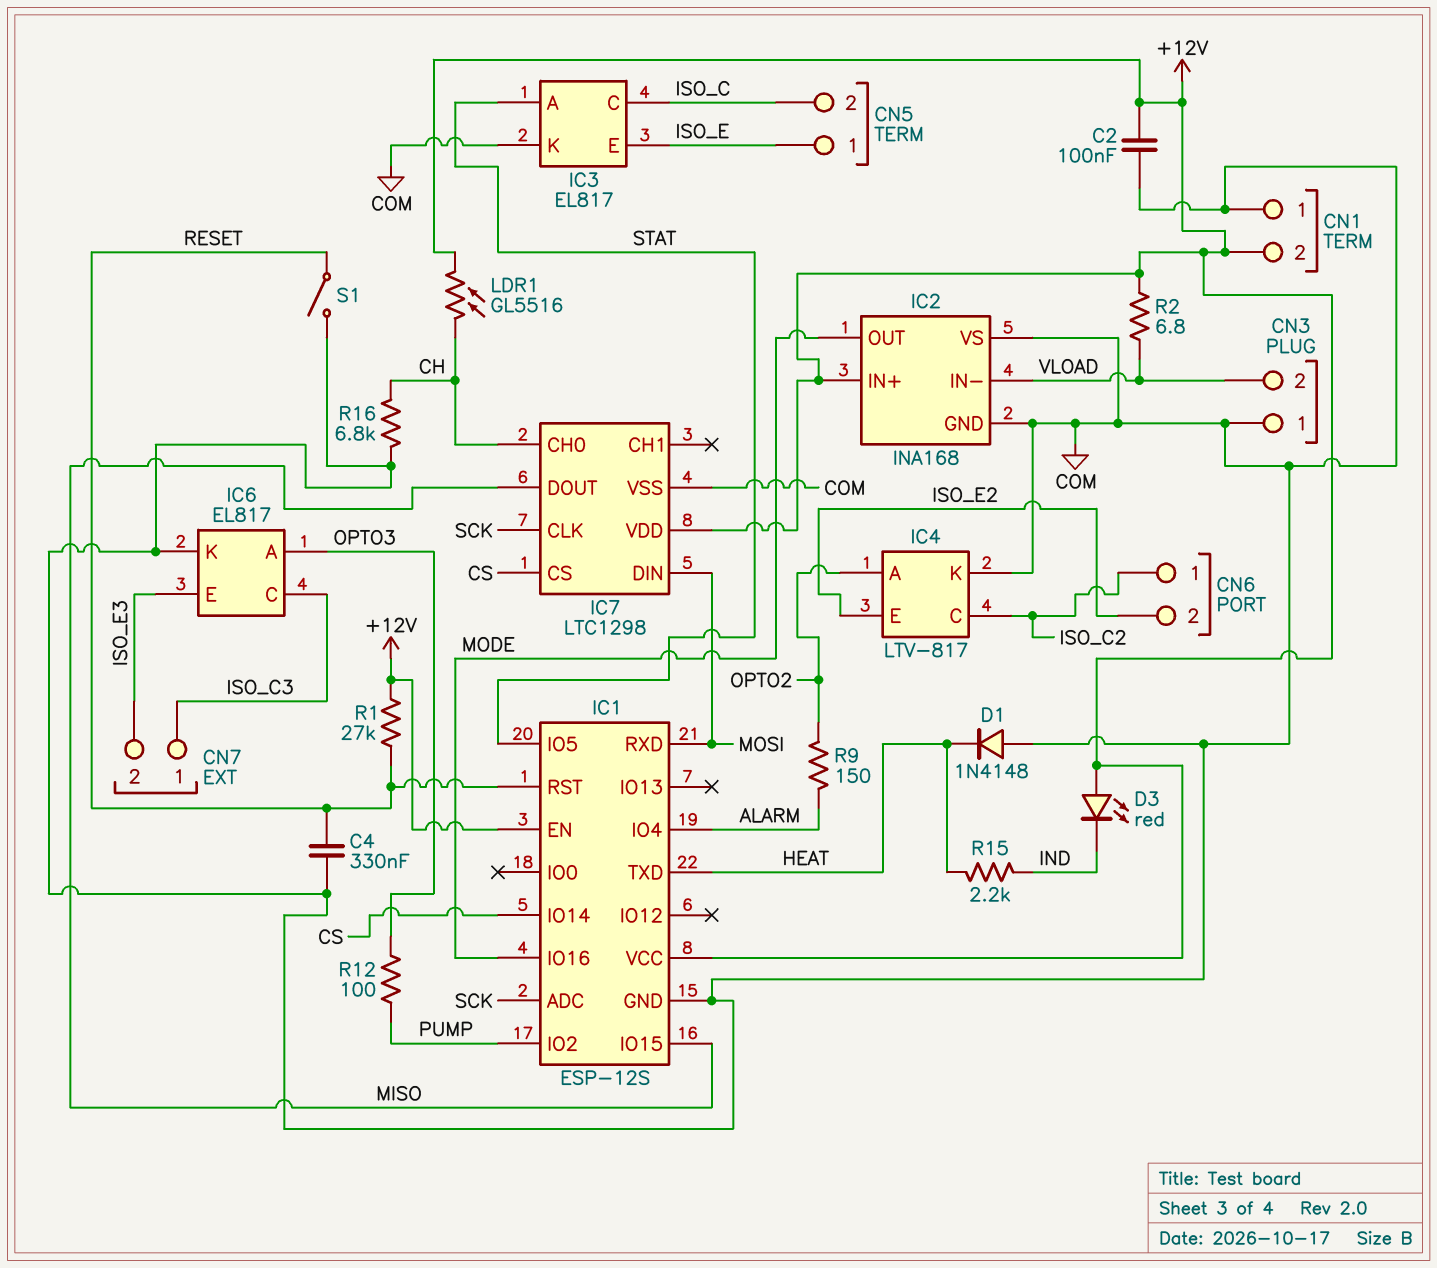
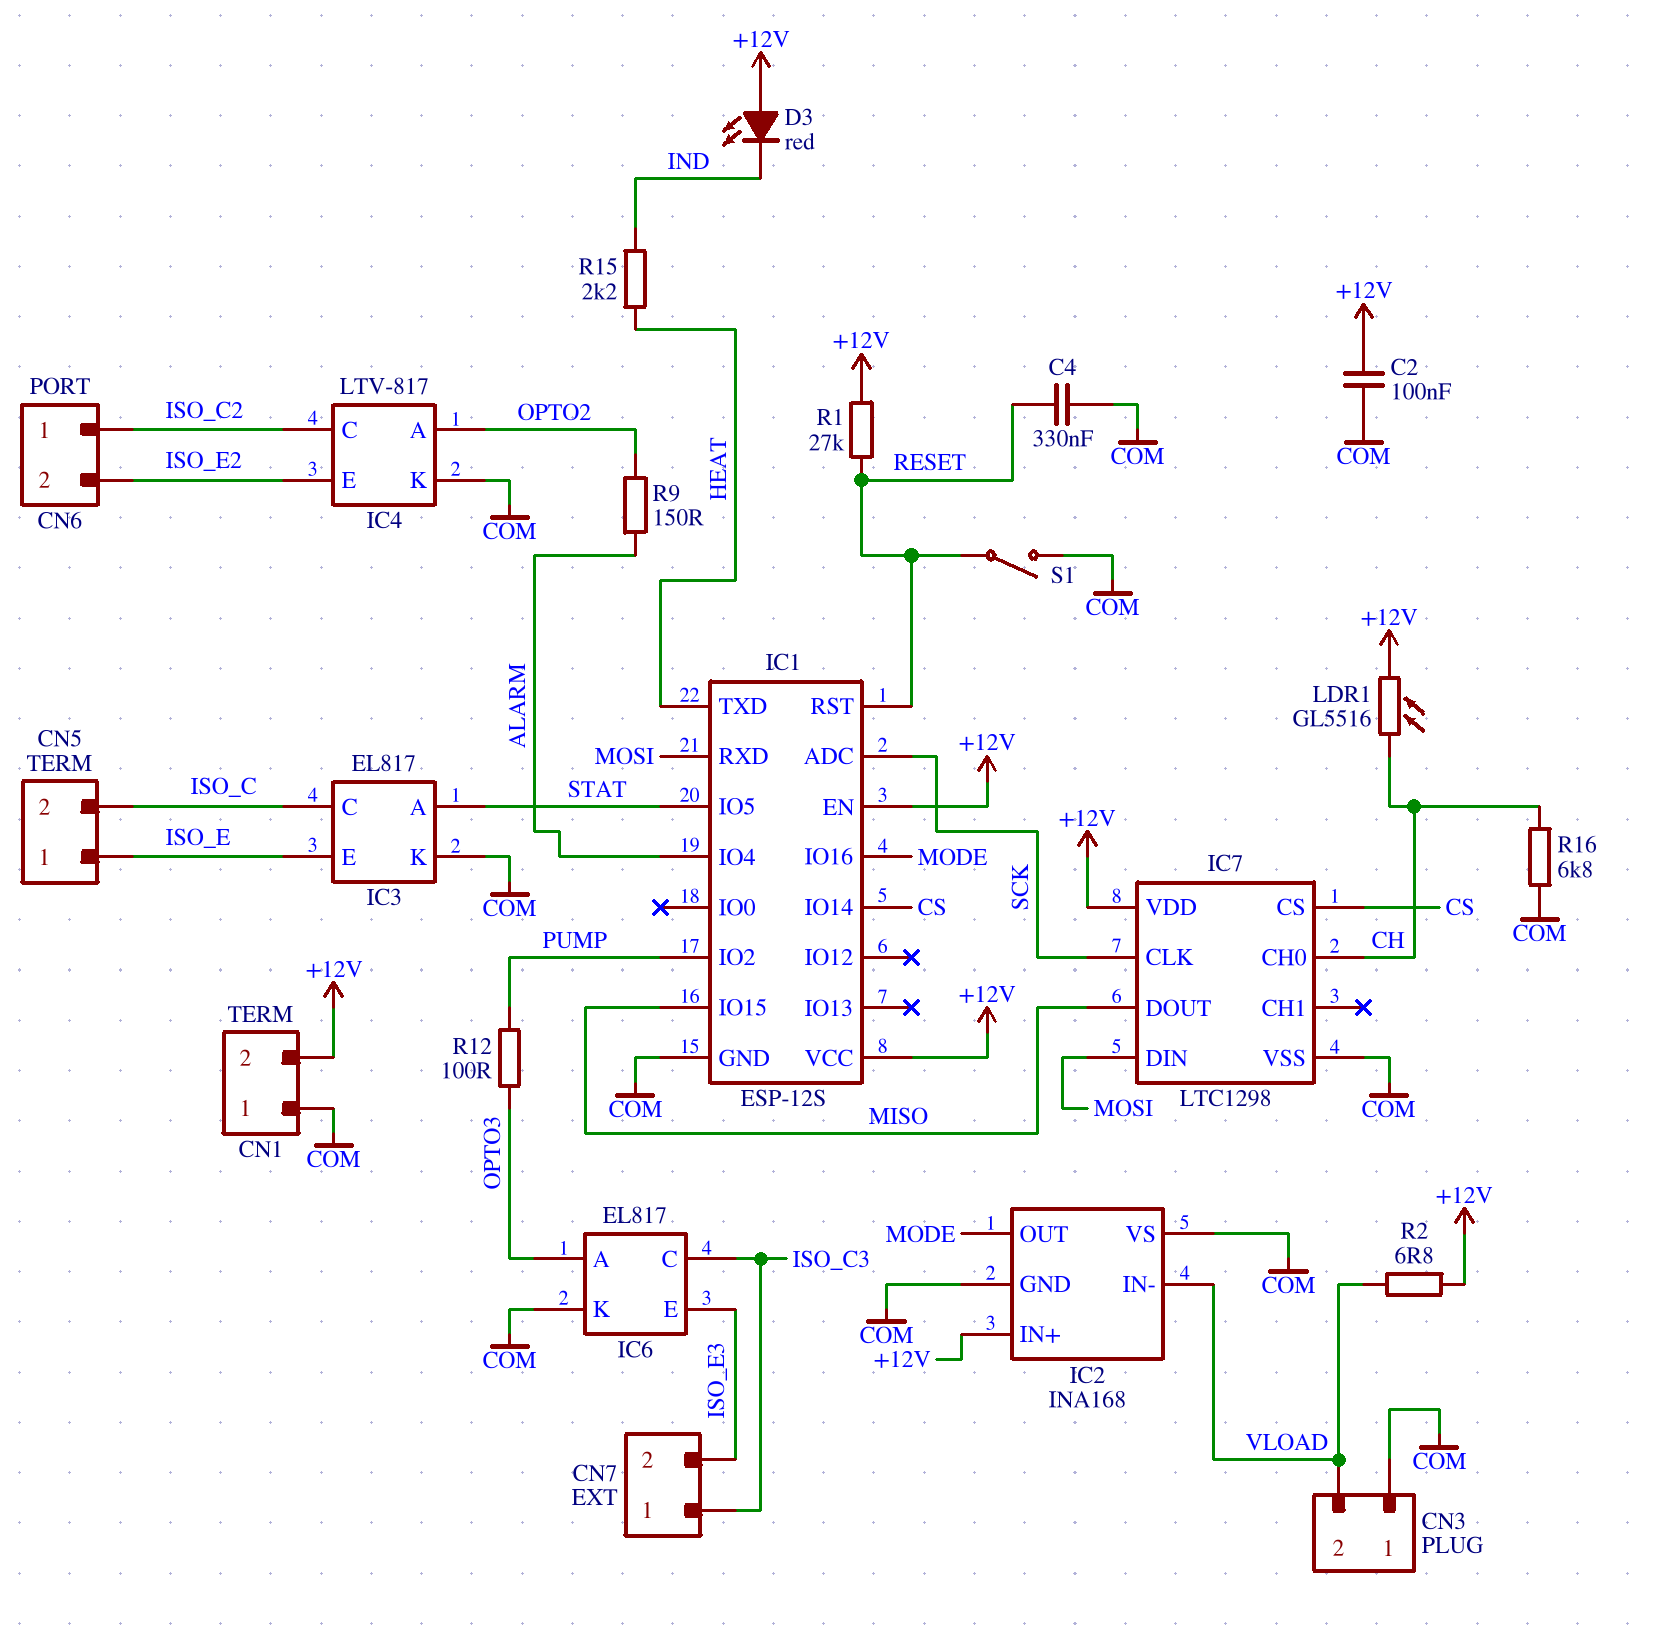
D1: diode 1N4148 (A COM, K HEAT) -> none

